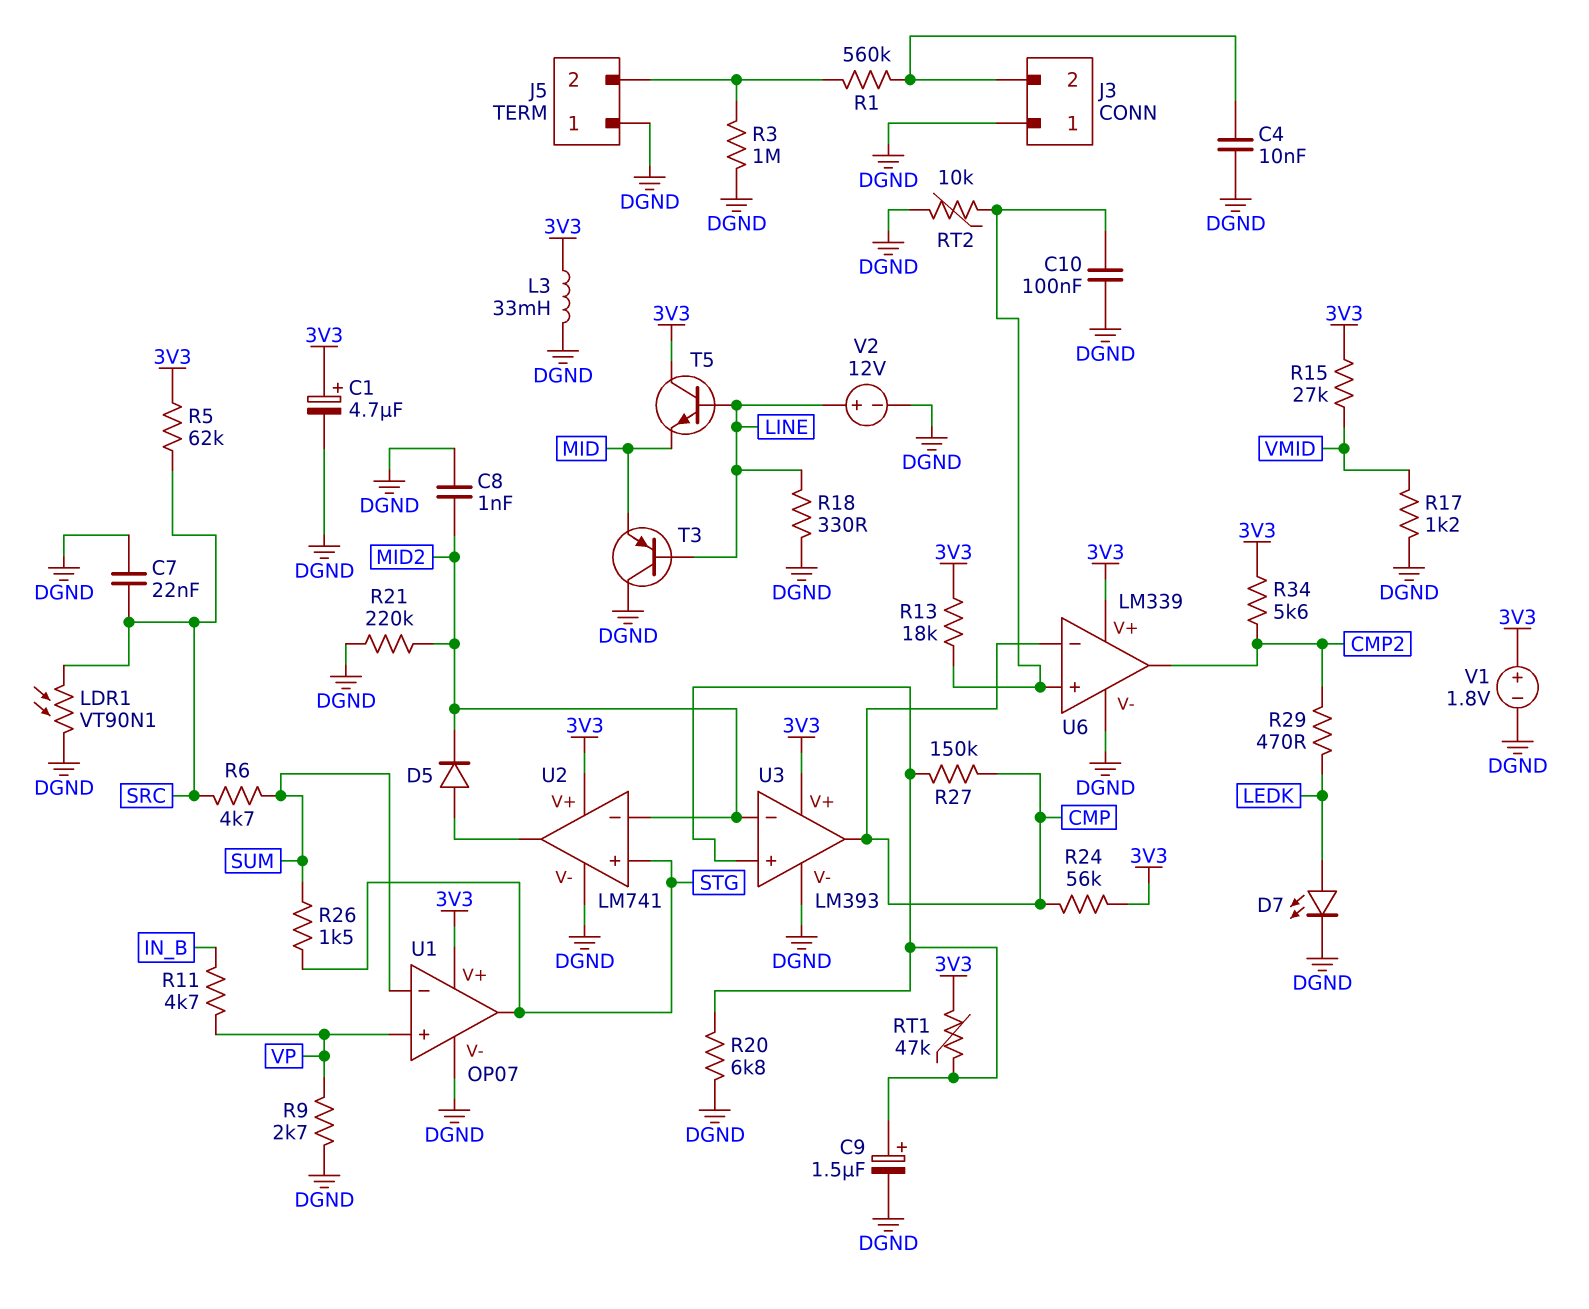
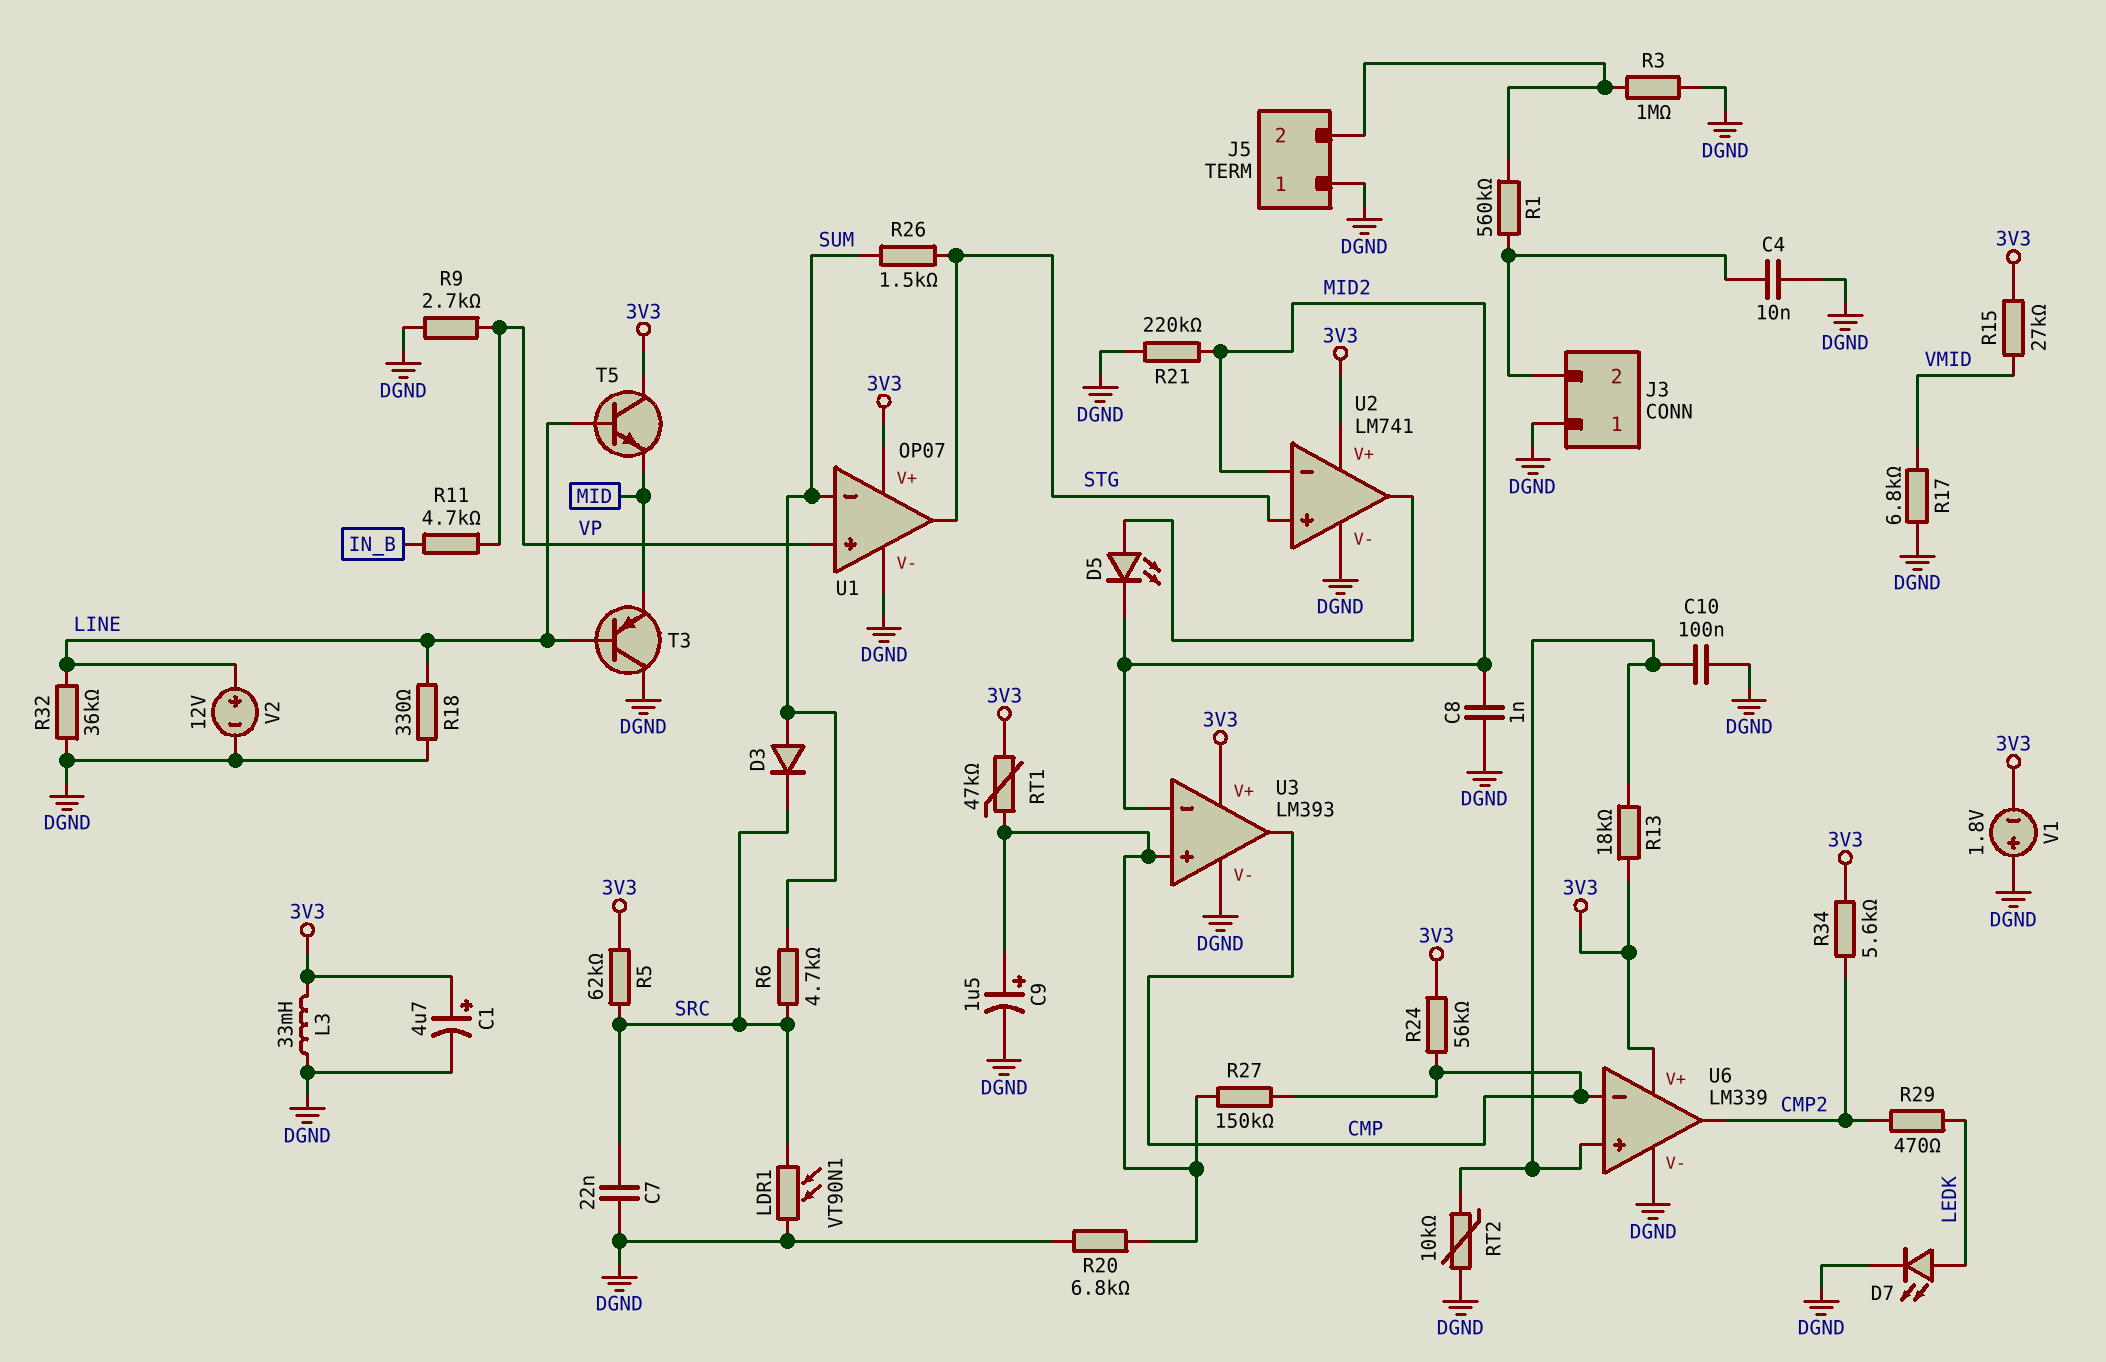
D3: none -> diode (A SUM, K SRC)
D5: diode (A U2/out, K MID2) -> LED (A U2/out, K MID2)
R17: 1.2k (DGND, VMID) -> 6.8k (DGND, VMID)
R32: none -> 36k (DGND, LINE)
V1: 1.8V (plus 3V3, minus DGND) -> 1.8V (plus DGND, minus 3V3)

